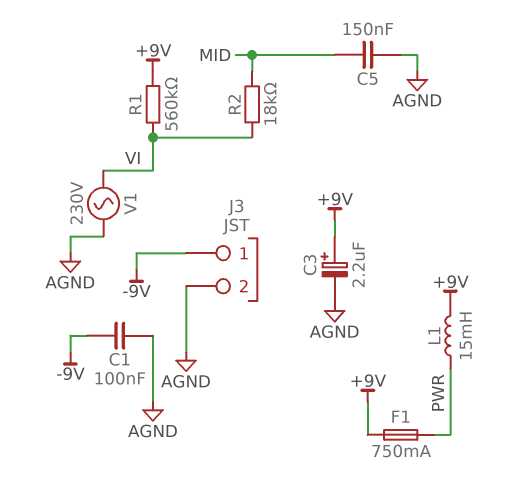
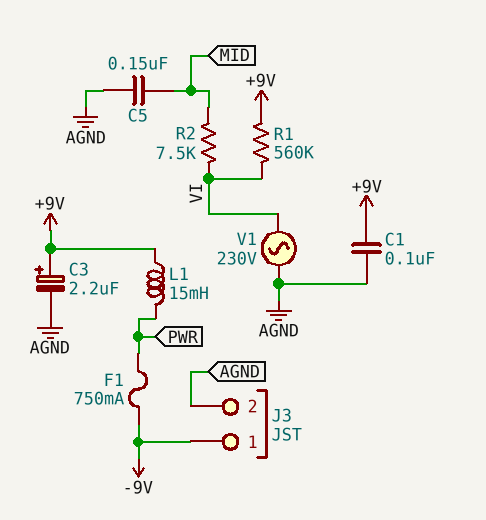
C1: 100nF (-9V, AGND) -> 100nF (+9V, AGND)
F1: 750mA (+9V, PWR) -> 750mA (-9V, PWR)
R2: 18k (MID, VI) -> 7.5k (MID, VI)

